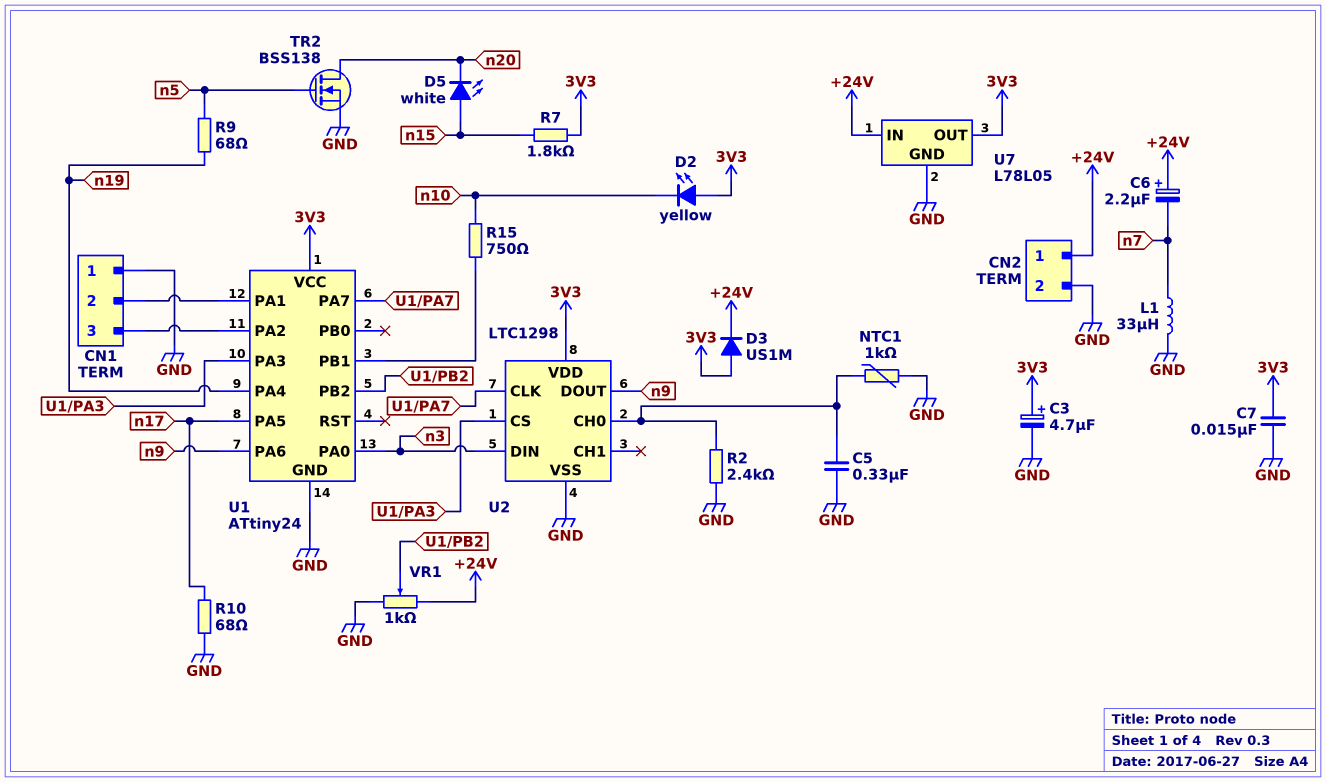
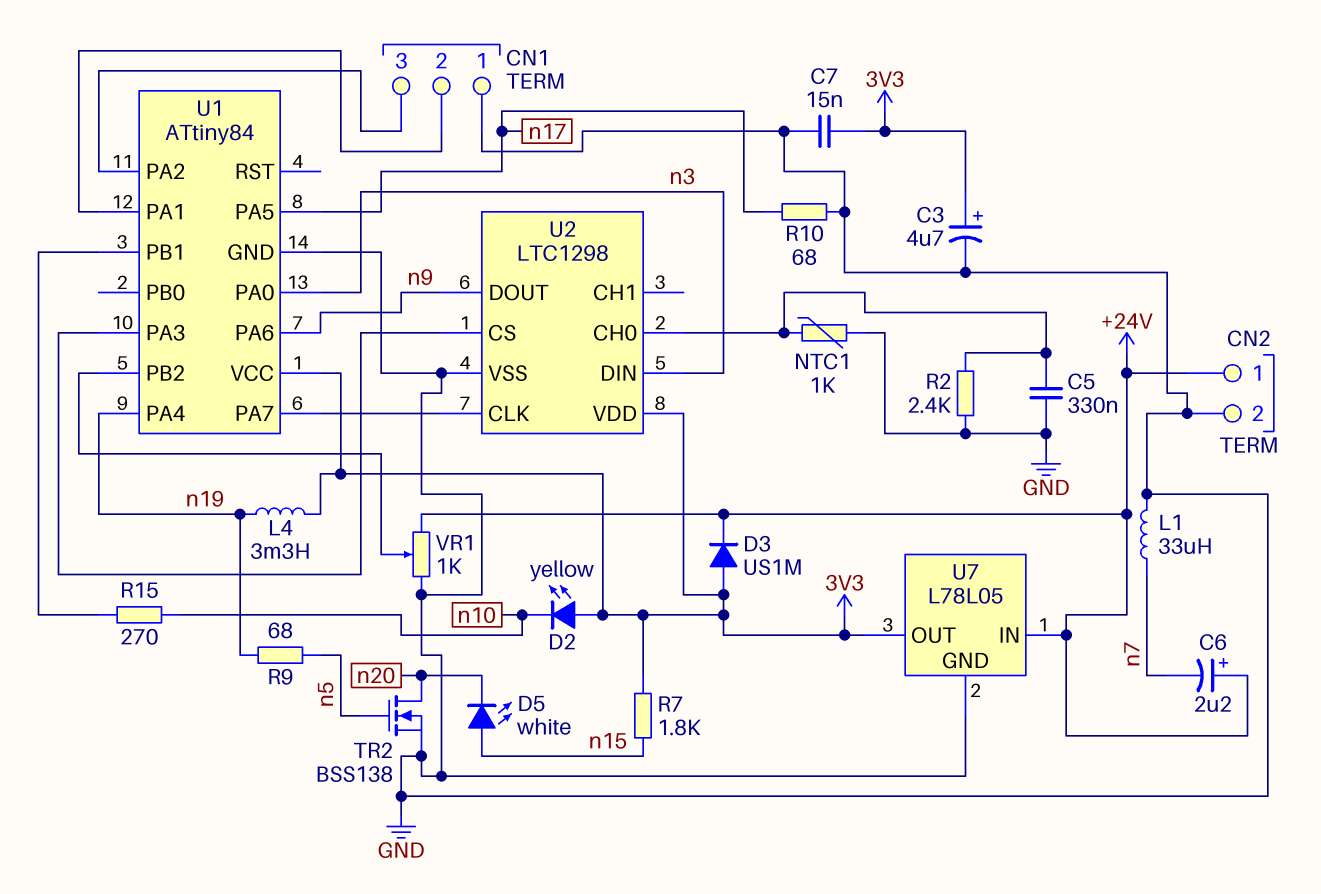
L4: none -> 3.3mH (3V3, n19)
R15: 750 (U1/PB1, n10) -> 270 (U1/PB1, n10)
U1: ATtiny24 -> ATtiny84

